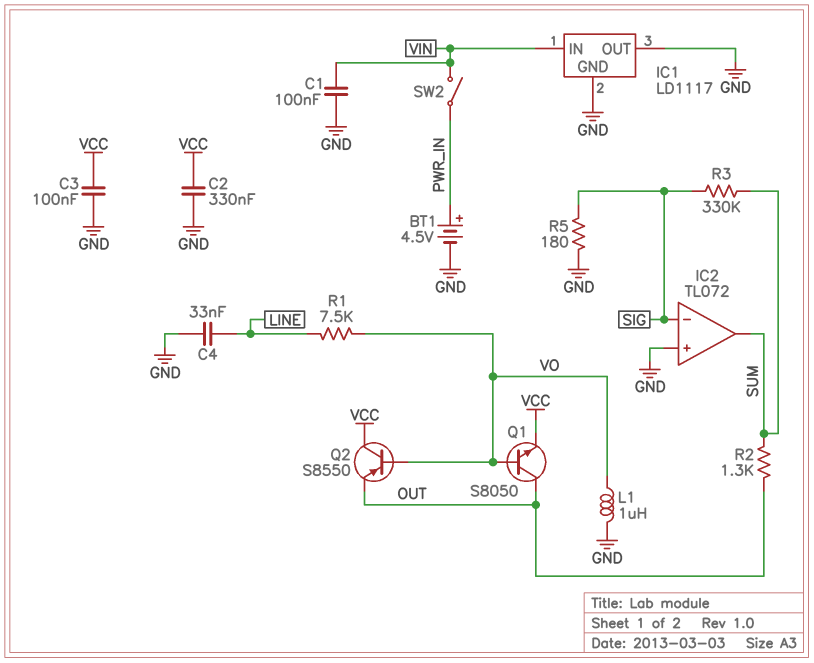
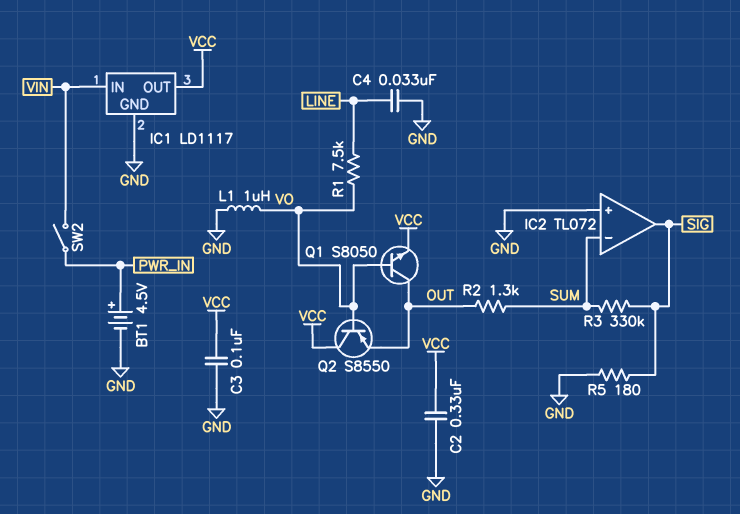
C1: 100nF (GND, VIN) -> none
IC1 pin OUT: GND -> VCC
IC2 pin in-: SIG -> SUM
IC2 pin out: SUM -> SIG

